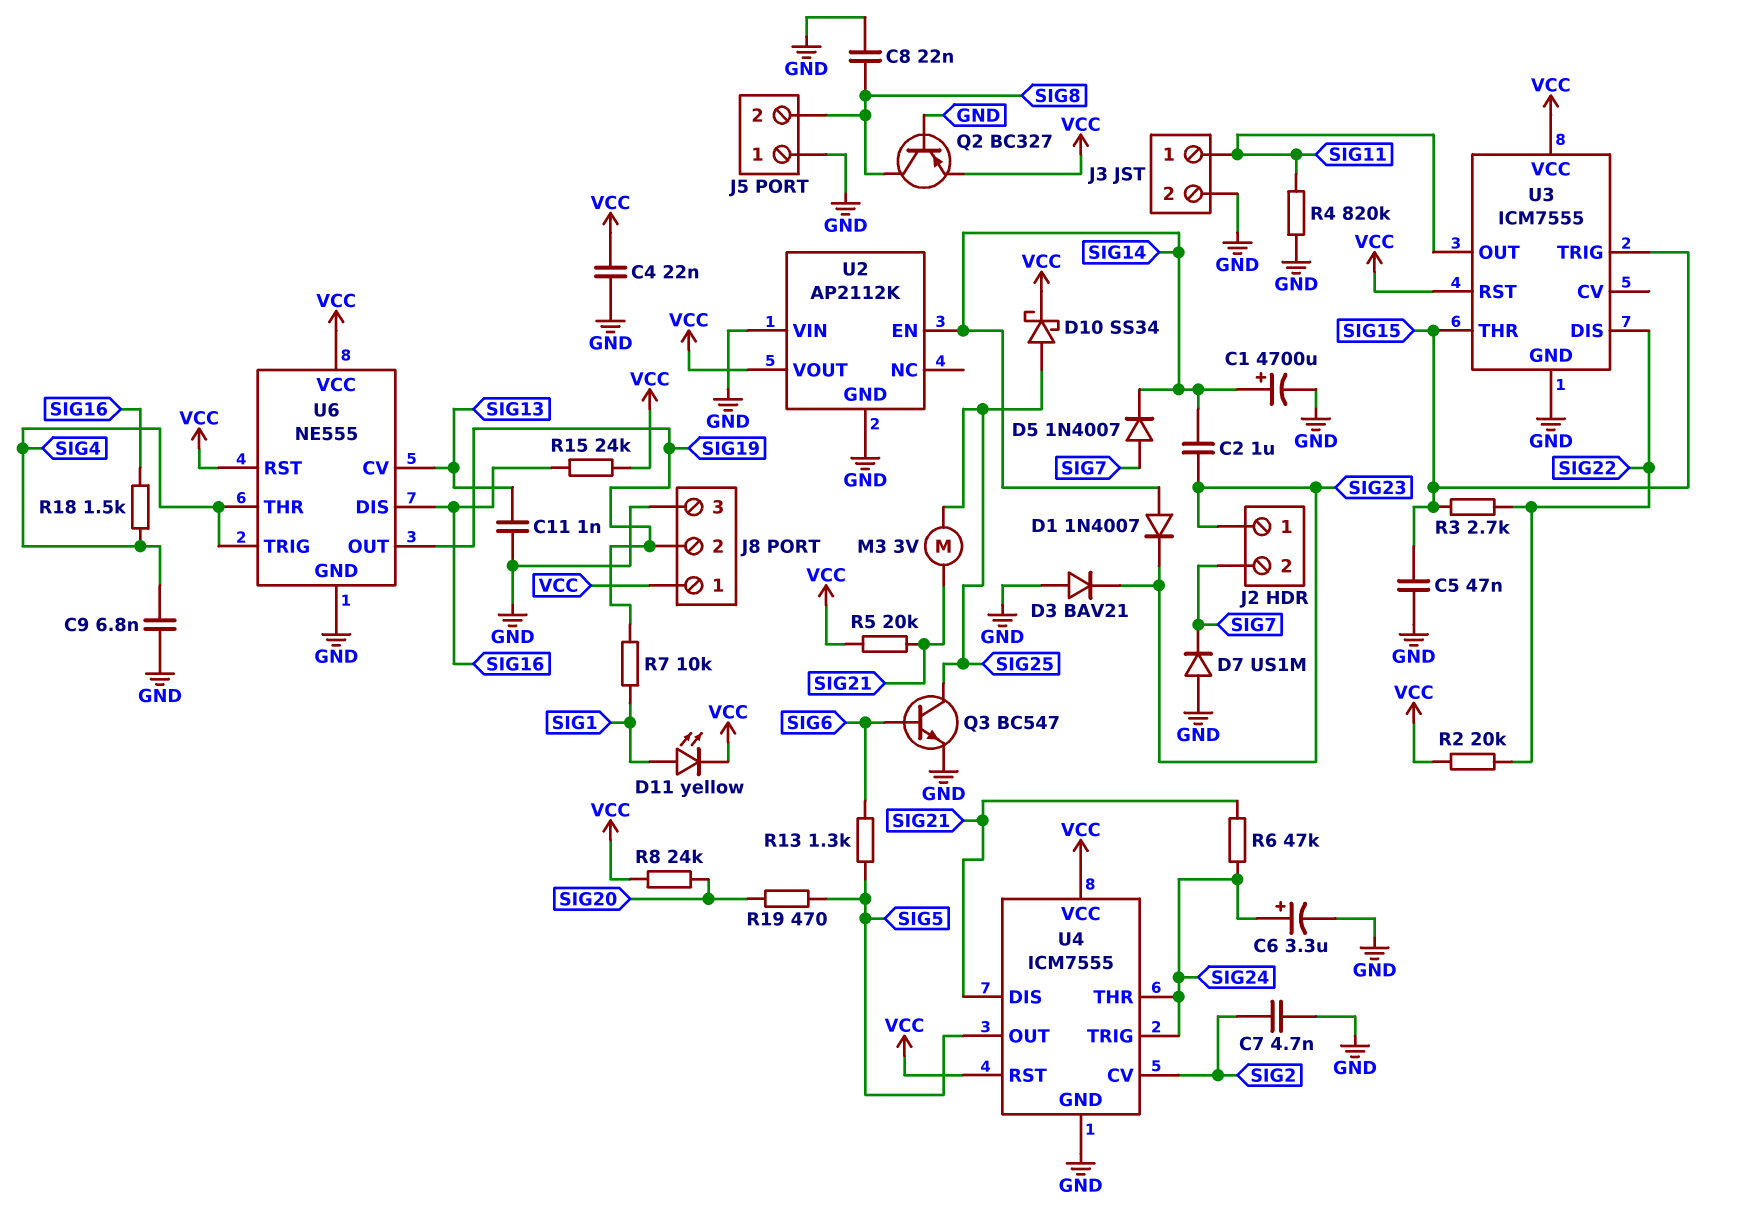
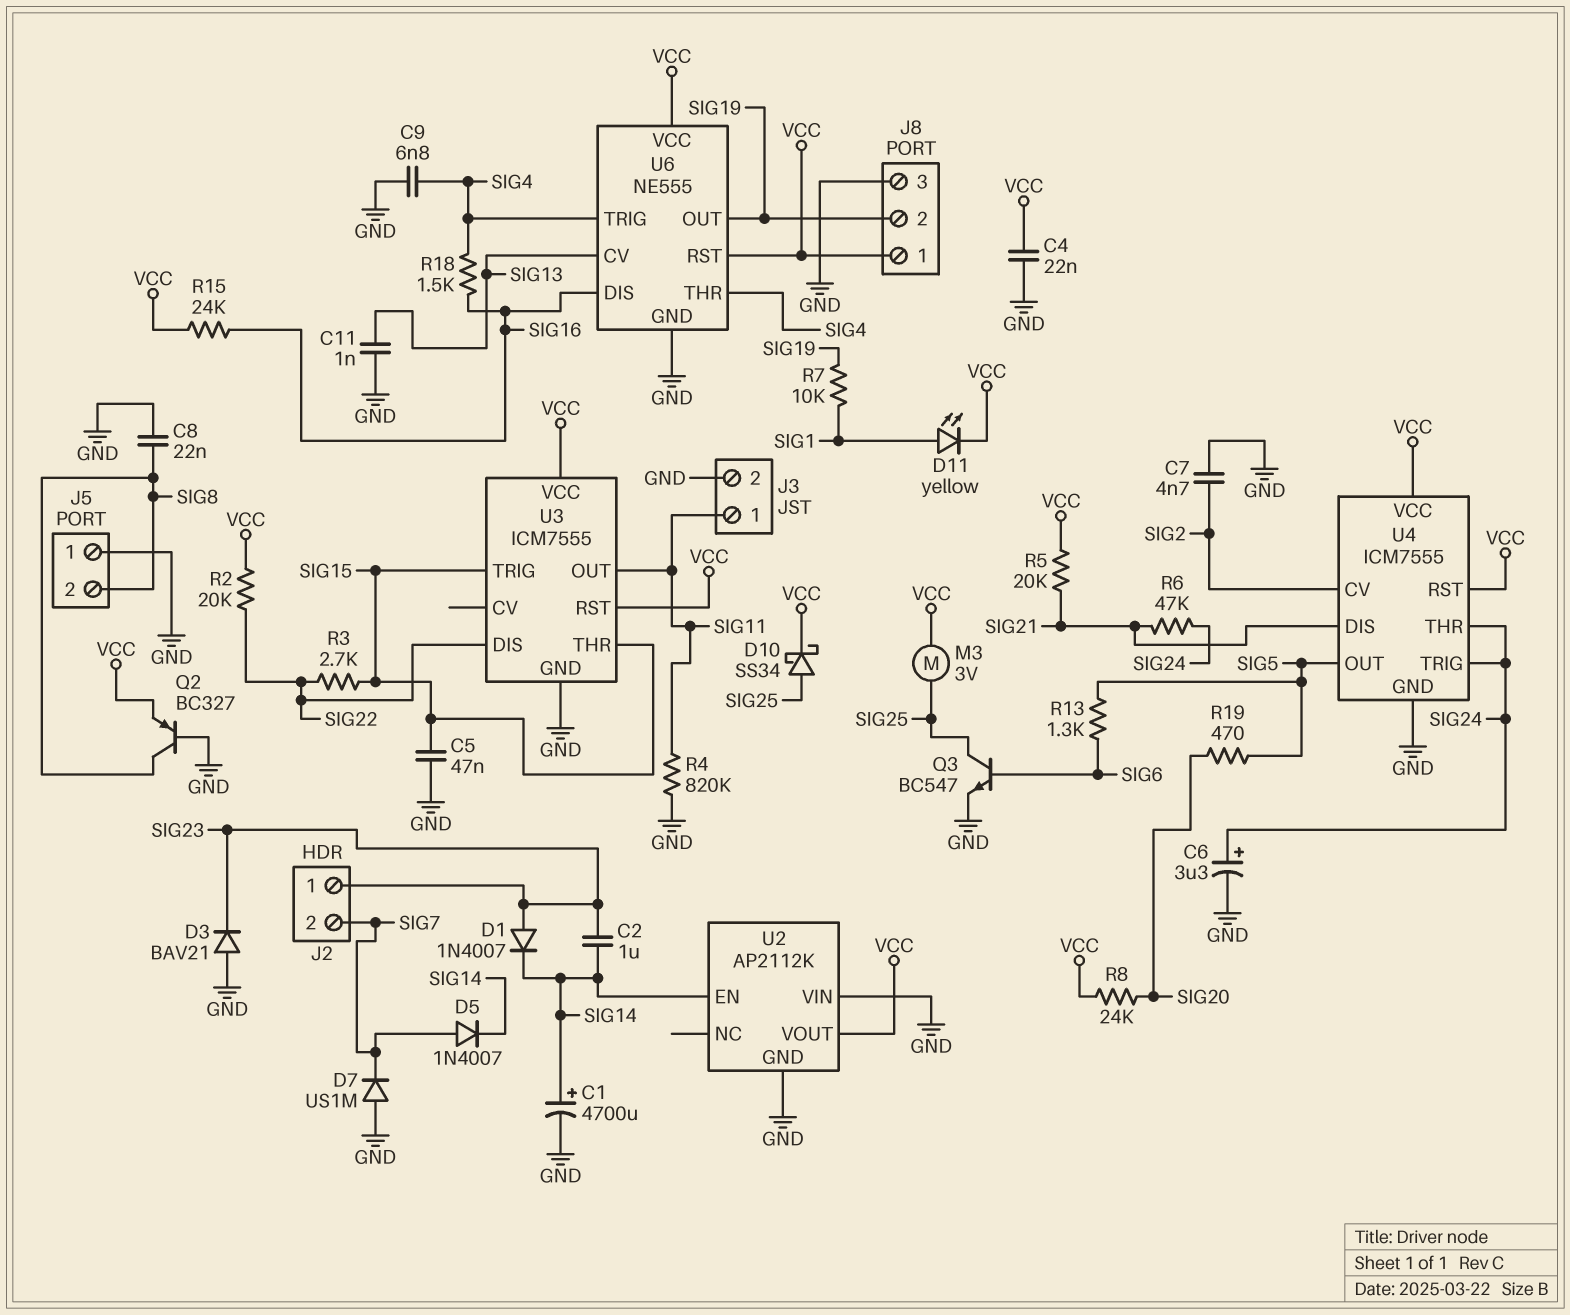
D1: diode 1N4007 (A SIG14, K SIG23) -> diode 1N4007 (A SIG23, K SIG14)
M3: motor 3V (SIG21, SIG25) -> motor 3V (SIG25, VCC)

